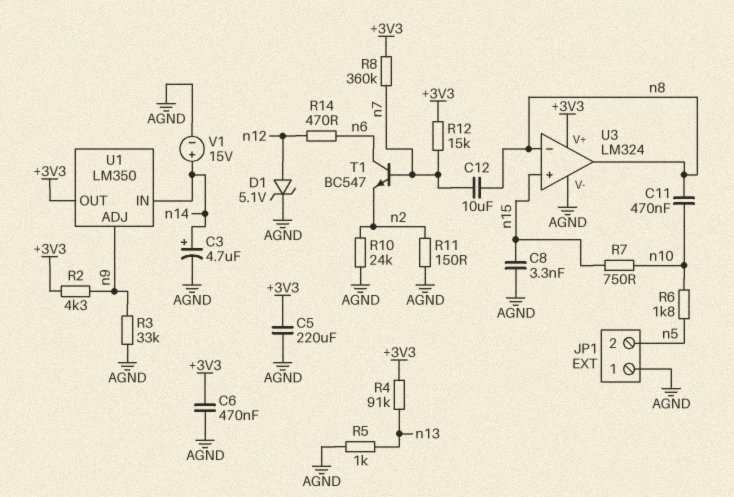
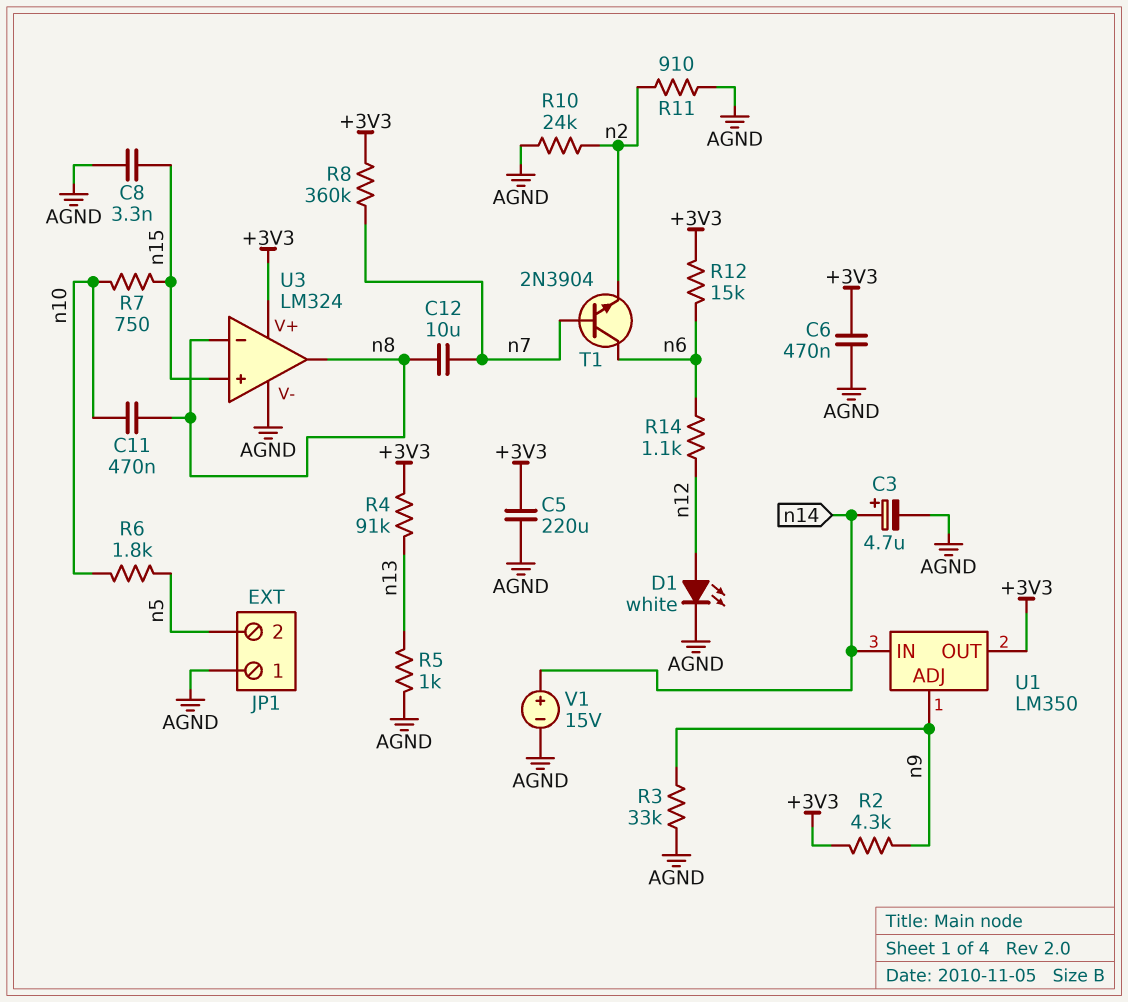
D1: zener 5.1V (A n12, K AGND) -> LED white (A n12, K AGND)
R11: 150 (AGND, n2) -> 910 (AGND, n2)
R12: 15k (+3V3, n7) -> 15k (+3V3, n6)
R14: 470 (n6, n12) -> 1.1k (n6, n12)
T1: NPN BC547 (B n7, C n6, E n2) -> NPN 2N3904 (B n7, C n6, E n2)

